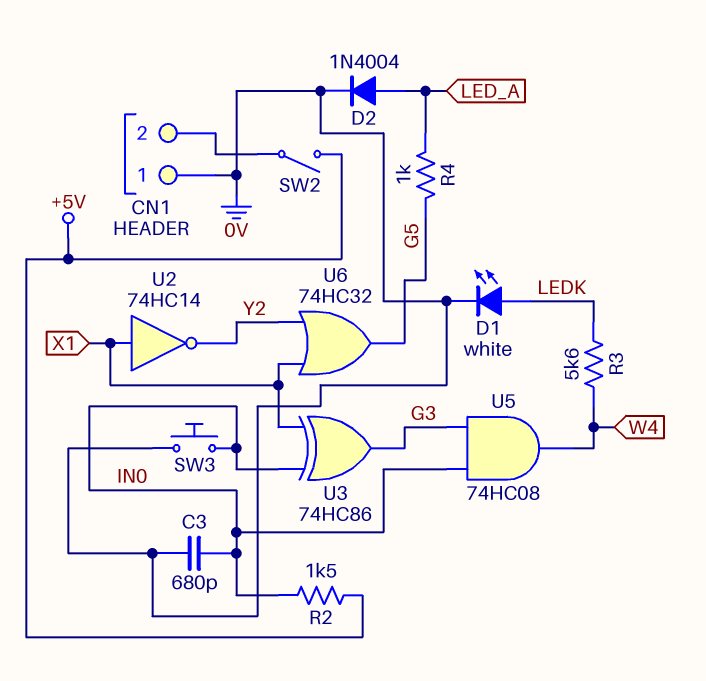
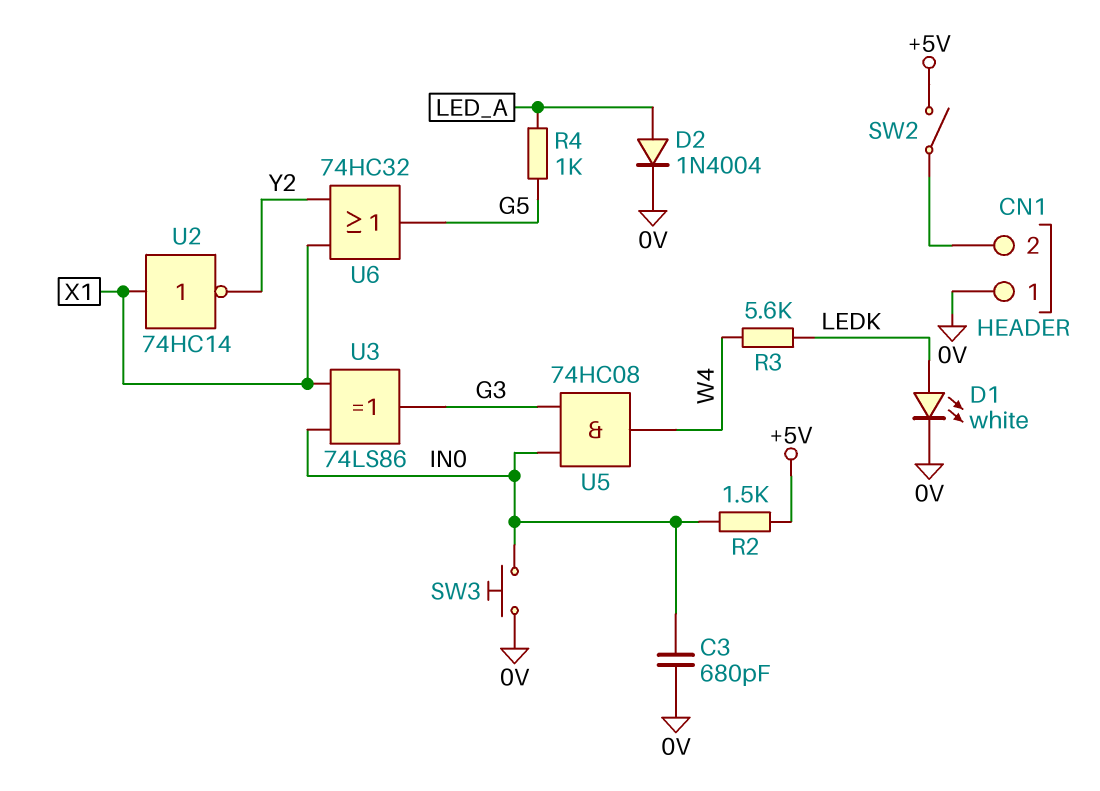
U3: XOR 74HC86 (in IN0, in X1, out G3) -> XOR 74LS86 (in IN0, in X1, out G3)

